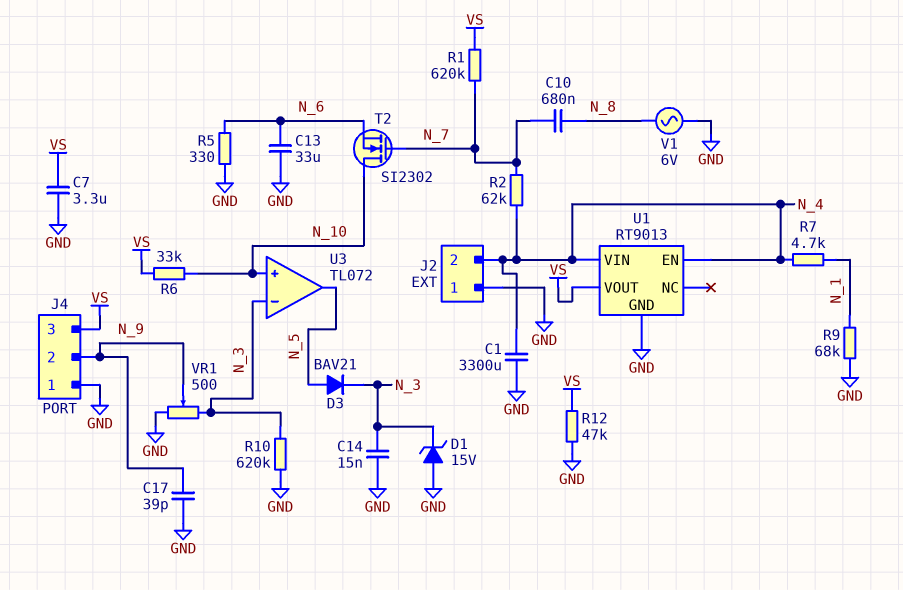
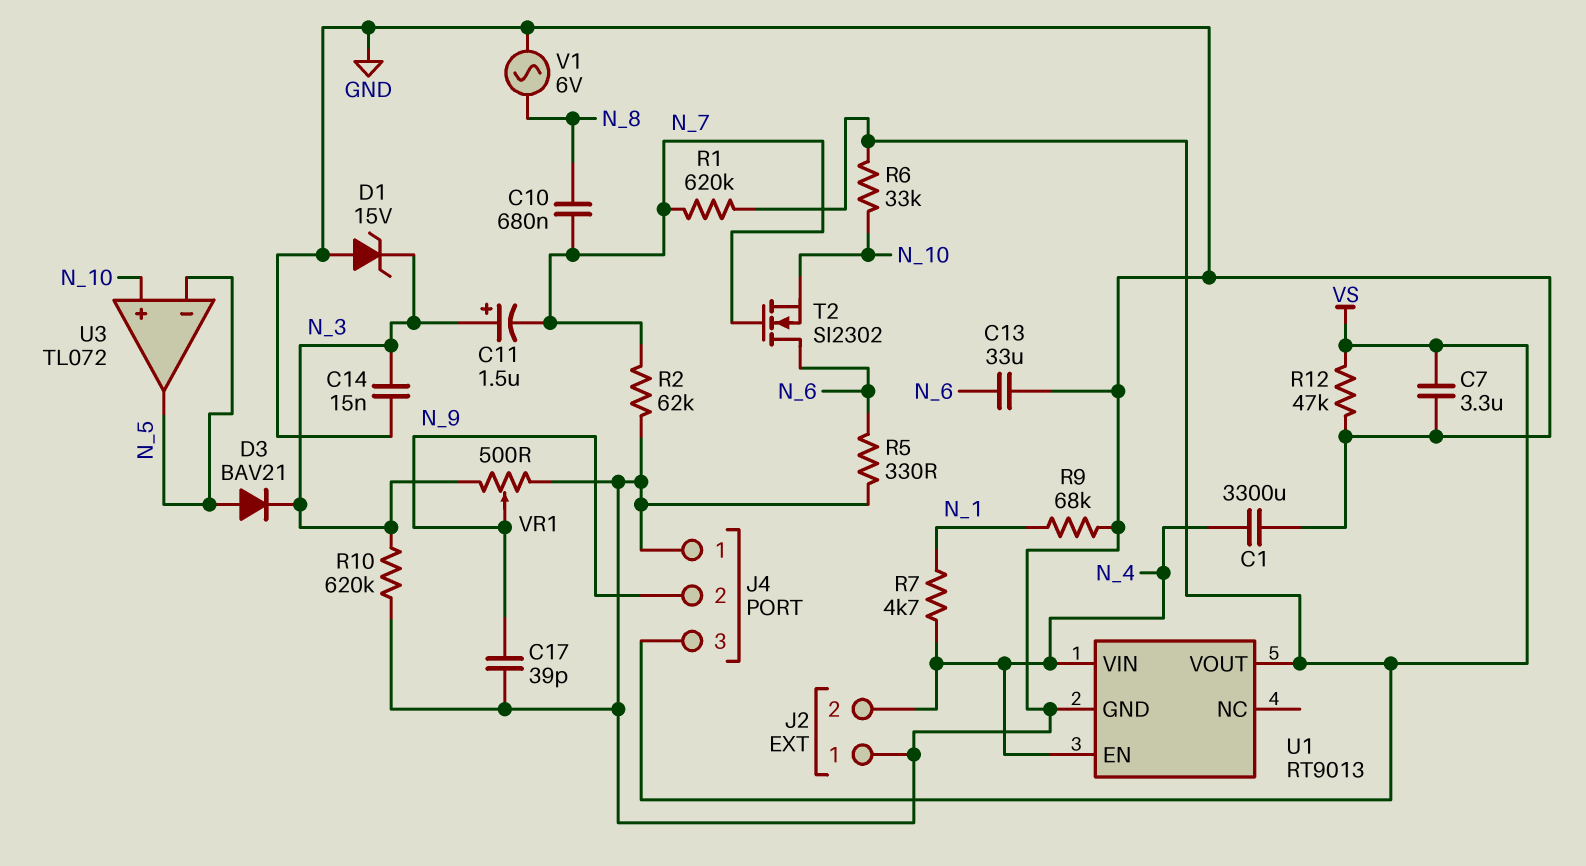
C11: none -> 1.5uF (plus N_3, minus N_7)
R2: 62k (N_4, N_7) -> 62k (GND, N_7)
T2: NMOS SI2302 (G N_7, D N_10, S N_6) -> NMOS SI2302 (G N_7, D N_6, S N_10)
U3 pin in-: N_3 -> N_5

